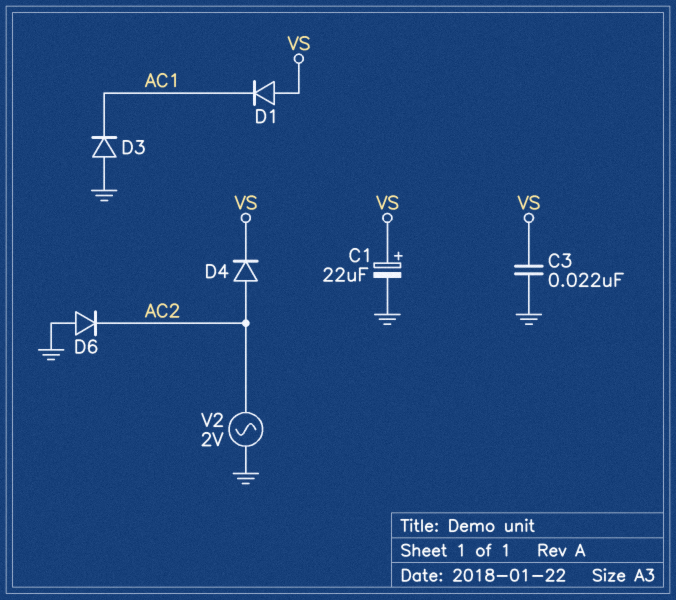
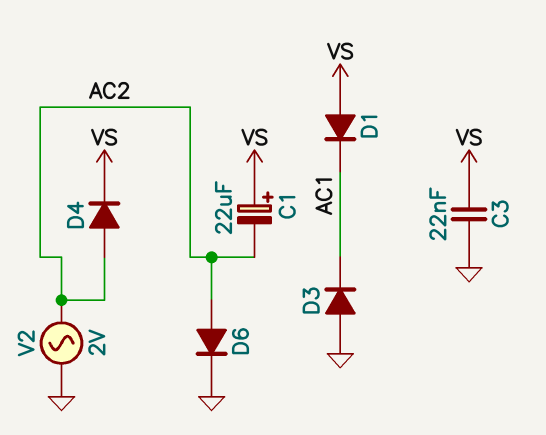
C1: 22uF (plus VS, minus GND) -> 22uF (plus VS, minus AC2)
D6: diode (A GND, K AC2) -> diode (A AC2, K GND)

